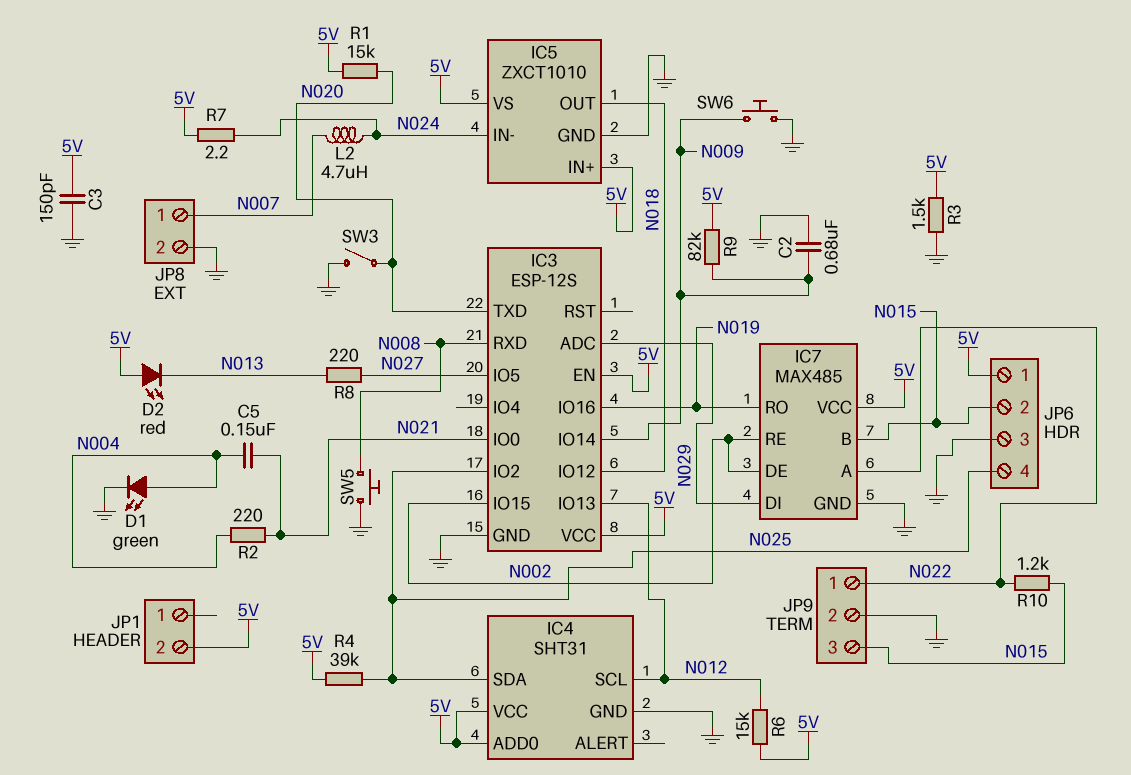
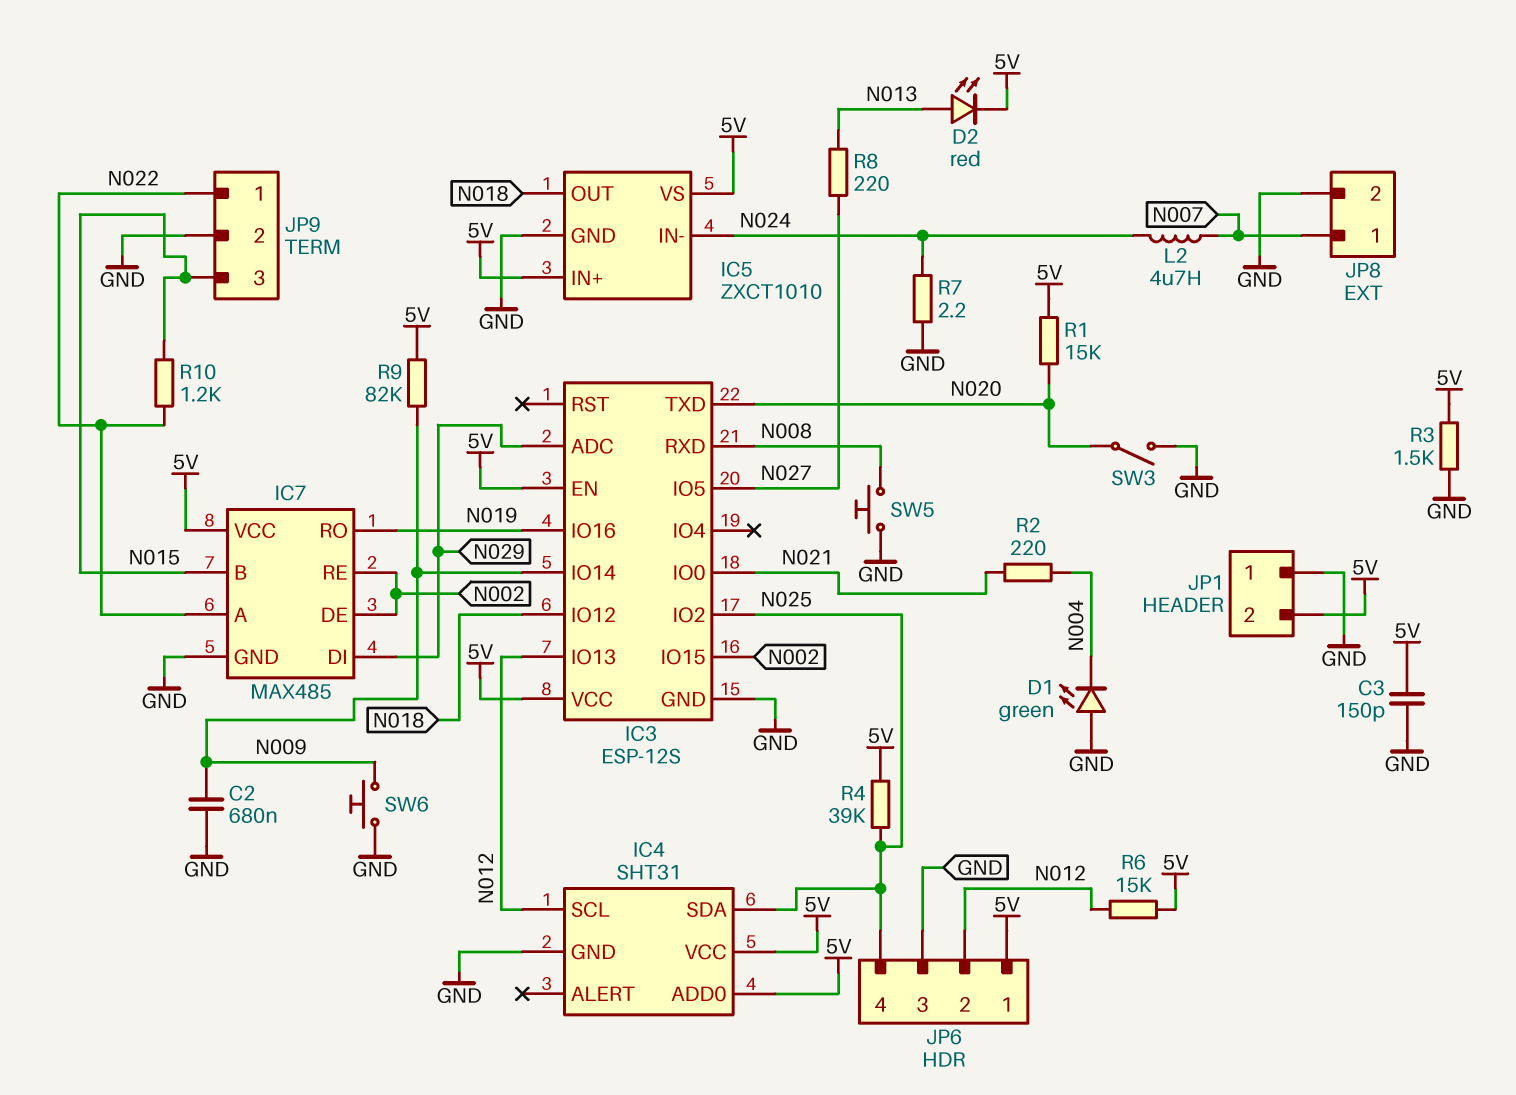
C5: 150nF (N004, N021) -> none
D1: LED green (A N004, K GND) -> LED green (A GND, K N004)
D2: LED red (A 5V, K N013) -> LED red (A N013, K 5V)
JP1 pin 1: none -> GND
JP6 pin 2: N015 -> N012
R7: 2.2 (5V, N024) -> 2.2 (GND, N024)

